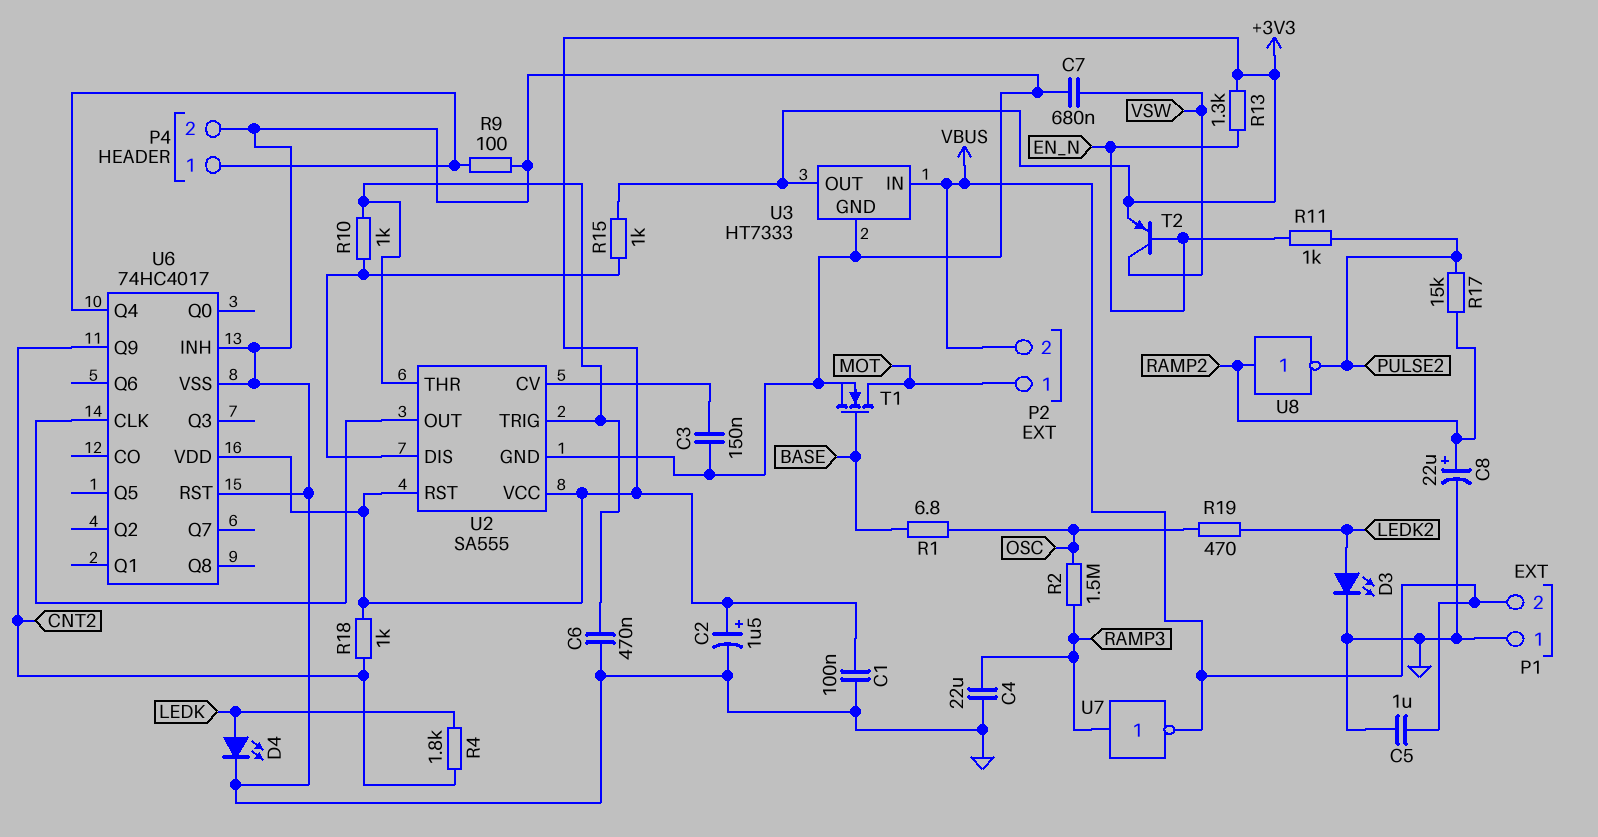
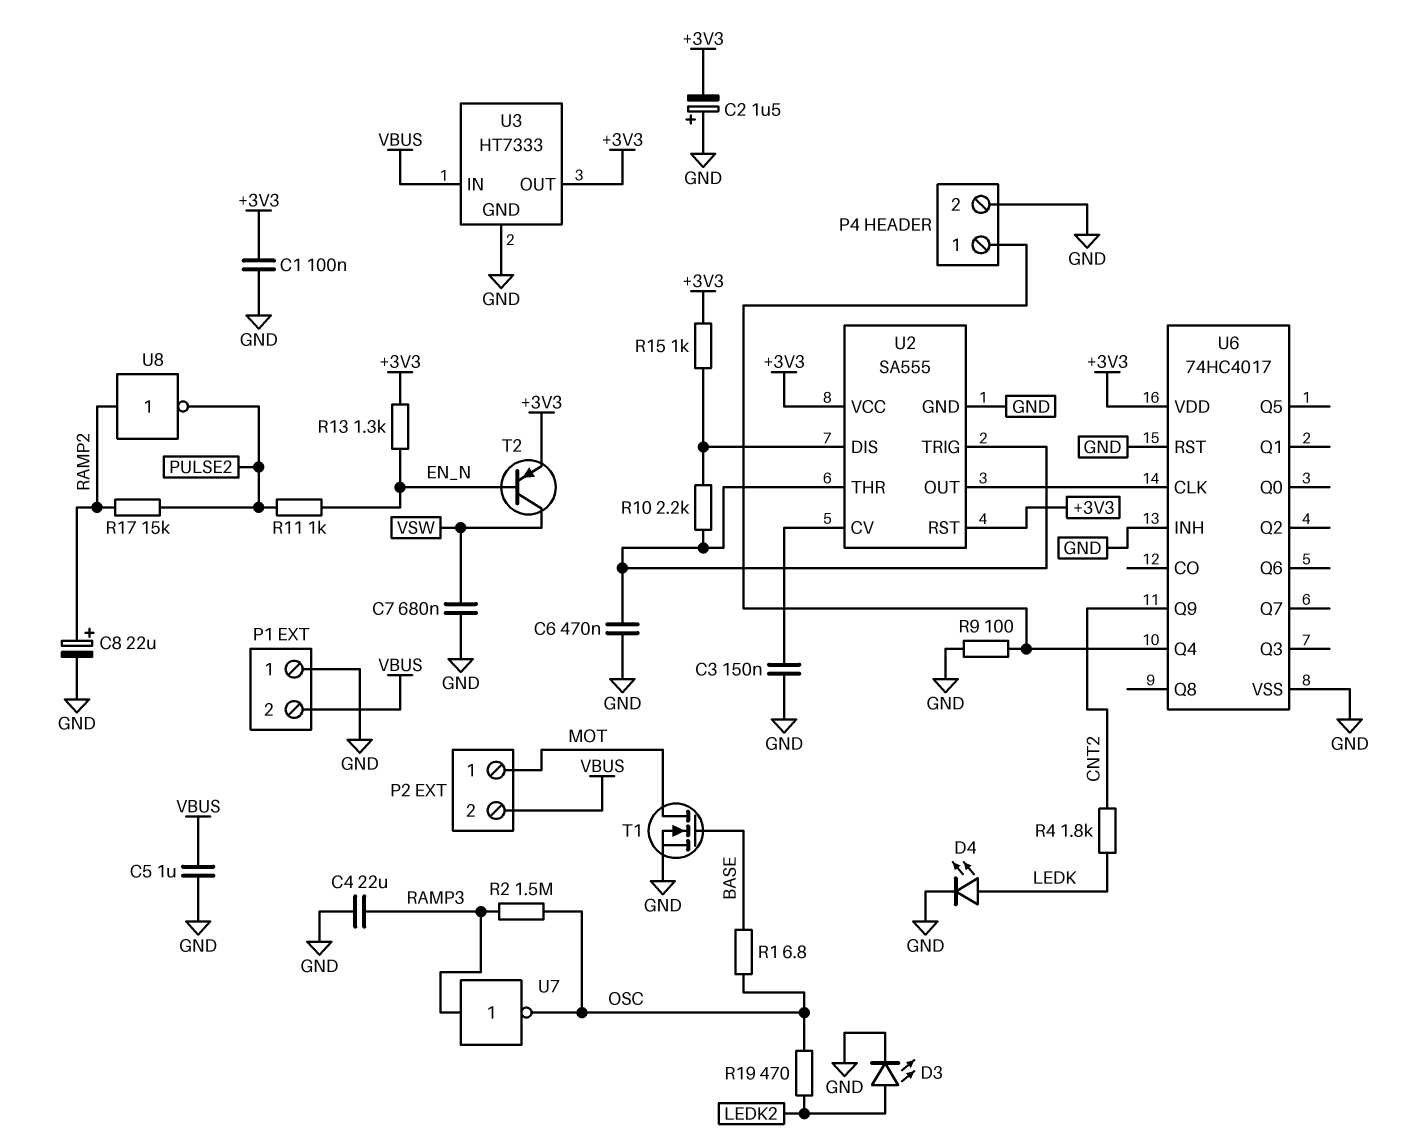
C2: 1.5uF (plus +3V3, minus GND) -> 1.5uF (plus GND, minus +3V3)
R10: 1k (U2/DIS, U2/THR) -> 2.2k (U2/DIS, U2/THR)
R18: 1k (+3V3, CNT2) -> none
U7: NOT (in RAMP3, out VBUS) -> NOT (in RAMP3, out OSC)

